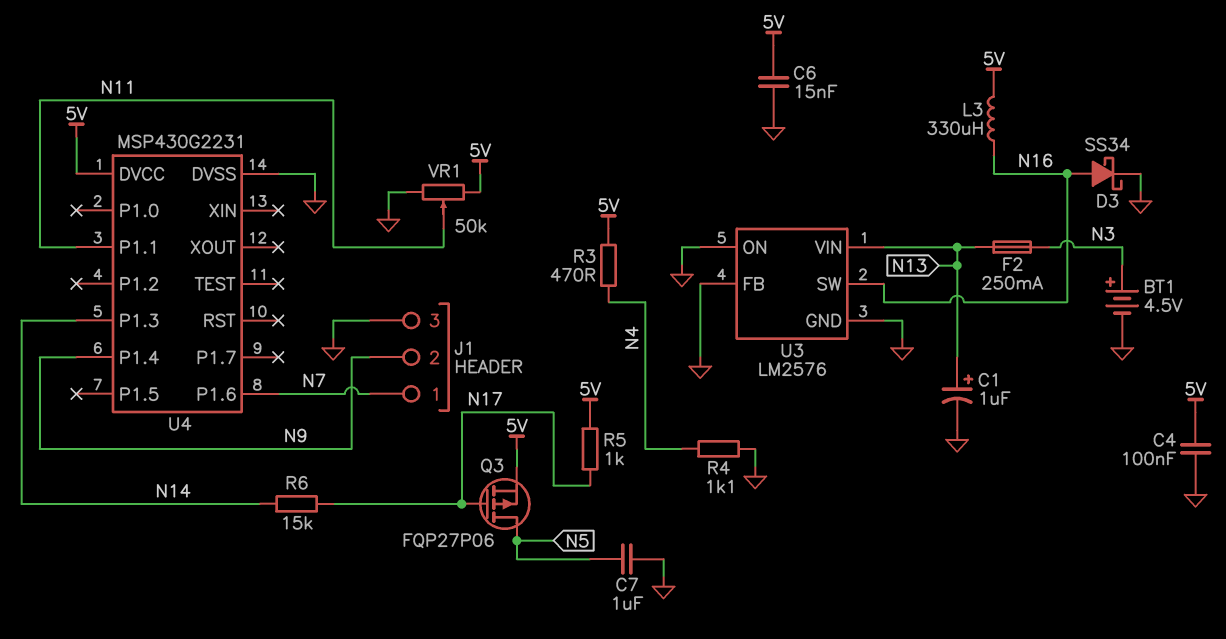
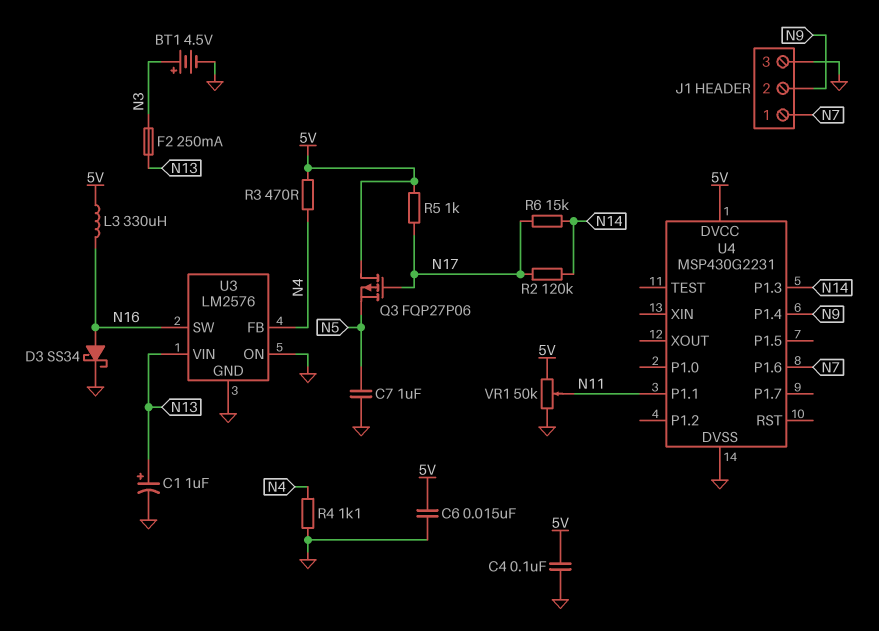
Q3: PMOS FQP27P06 (G N17, D N5, S 5V) -> PMOS FQP27P06 (G N17, D 5V, S N5)
R2: none -> 120k (N14, N17)
U3 pin FB: GND -> N4

